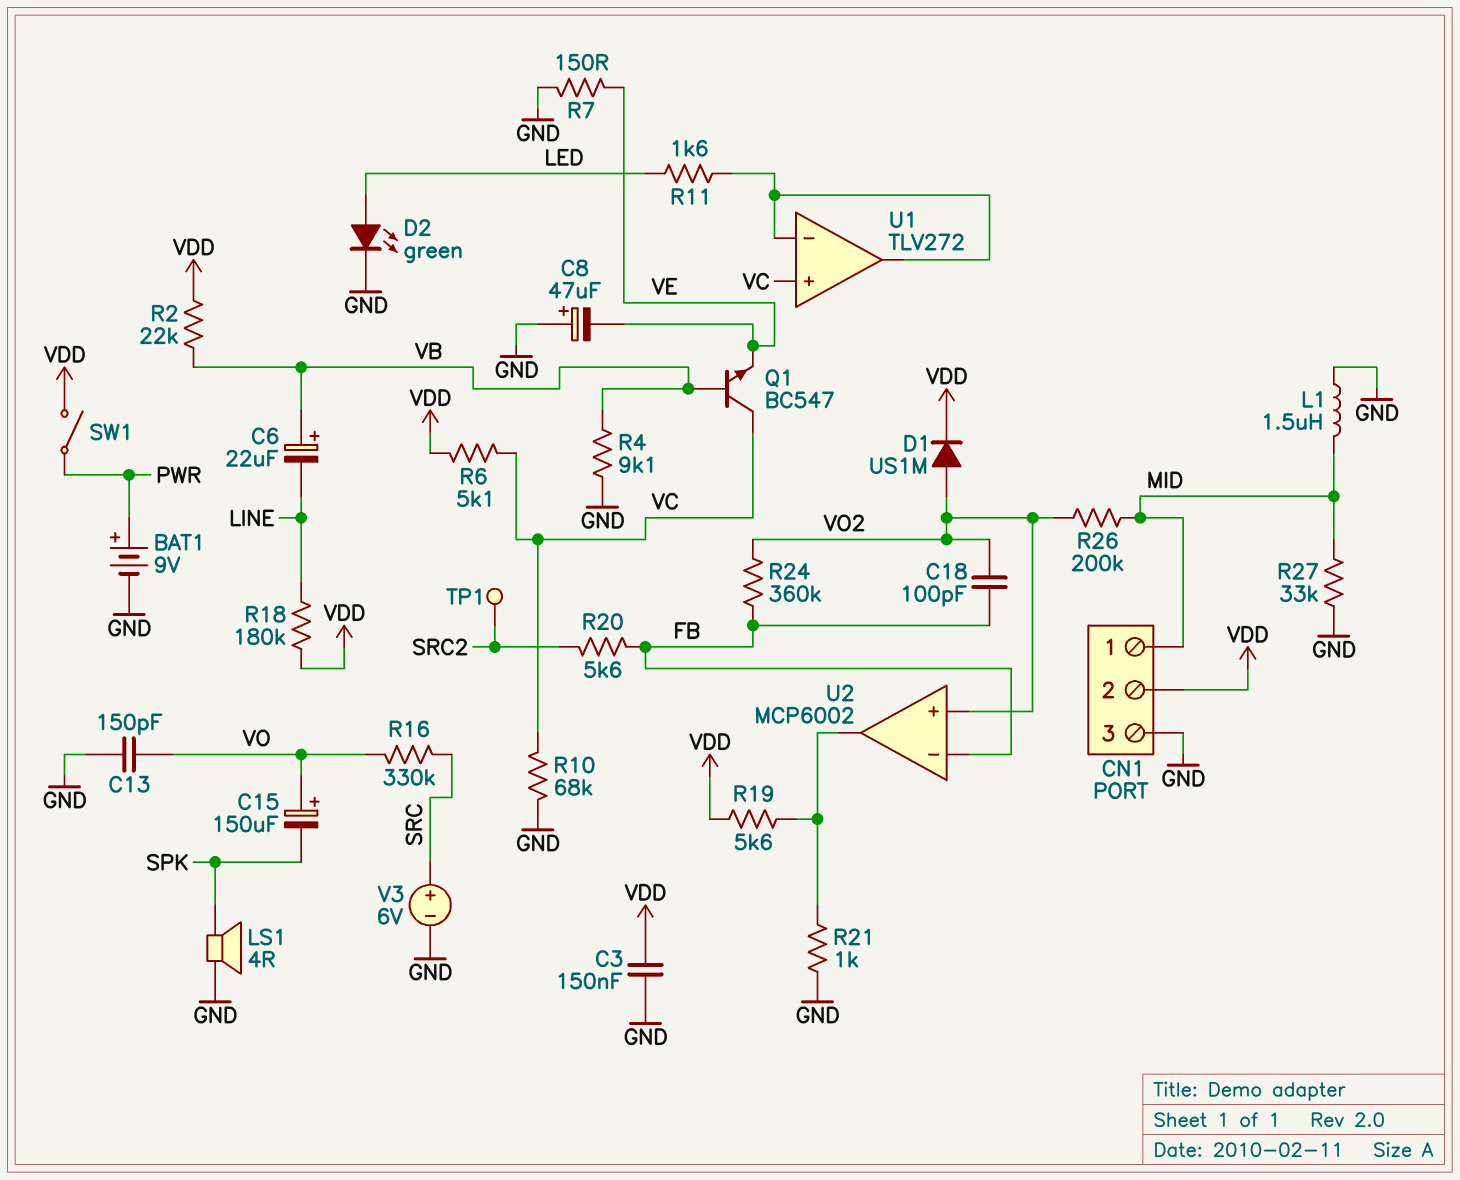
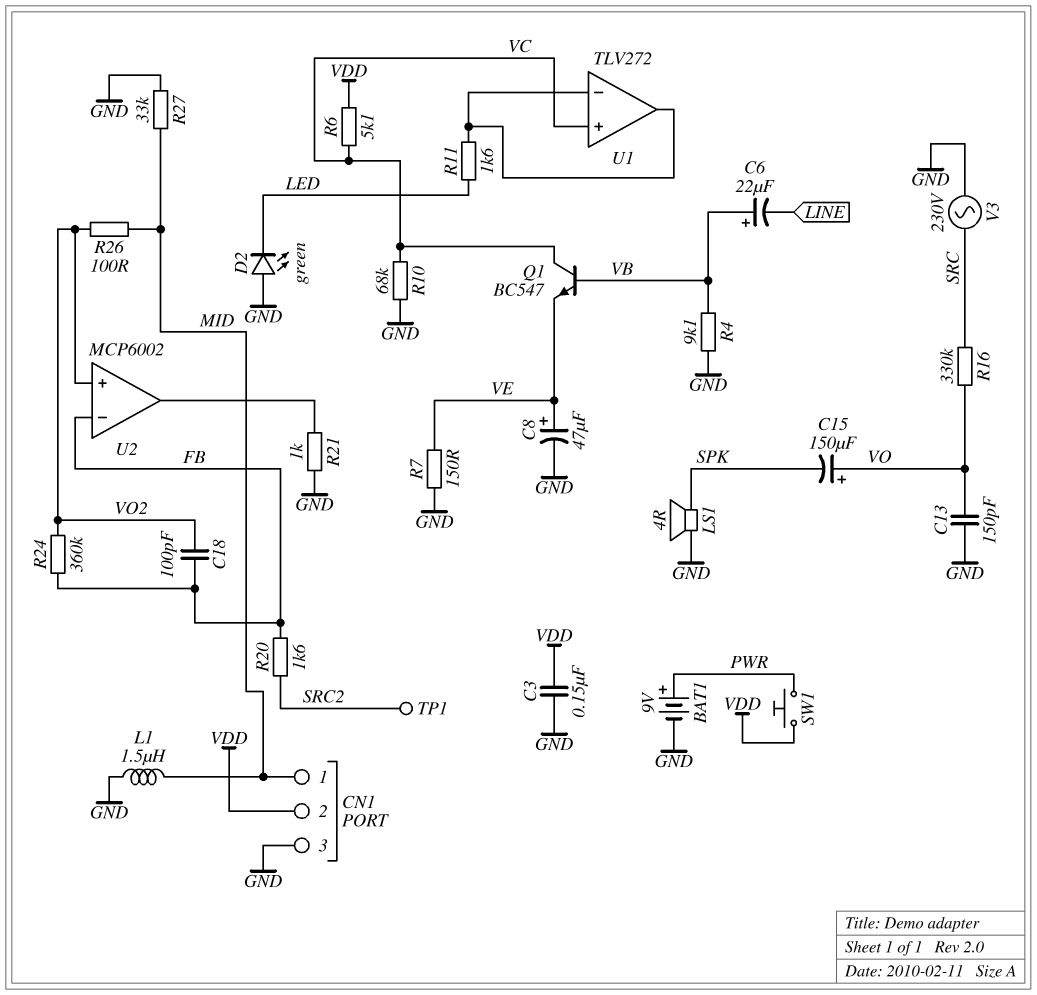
C8: 47uF (plus GND, minus VE) -> 47uF (plus VE, minus GND)
D1: diode US1M (A VO2, K VDD) -> none
D2: LED green (A LED, K GND) -> LED green (A GND, K LED)
R2: 22k (VB, VDD) -> none
R18: 180k (LINE, VDD) -> none
R19: 5.6k (U2/out, VDD) -> none
R20: 5.6k (FB, SRC2) -> 1.6k (FB, SRC2)
R26: 200k (MID, VO2) -> 100 (MID, VO2)
SW1: switch (PWR, VDD) -> button (PWR, VDD)
V3: 6V (plus SRC, minus GND) -> AC 230V (GND, SRC)

